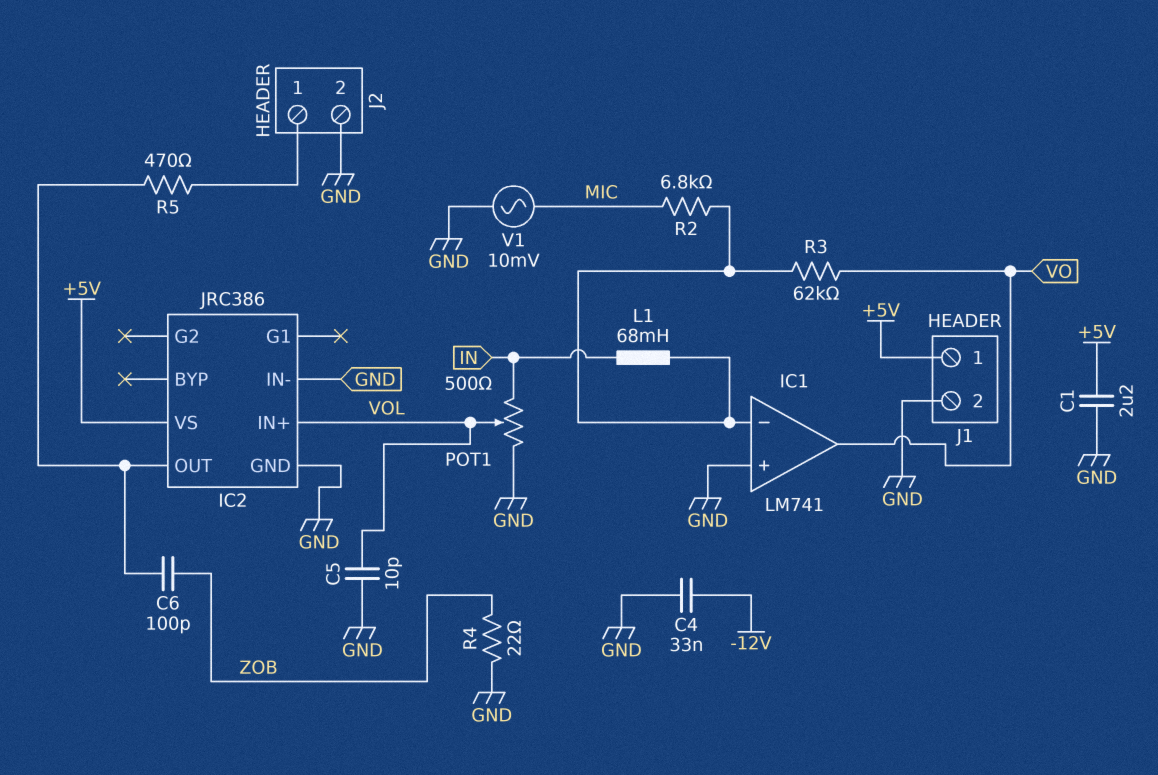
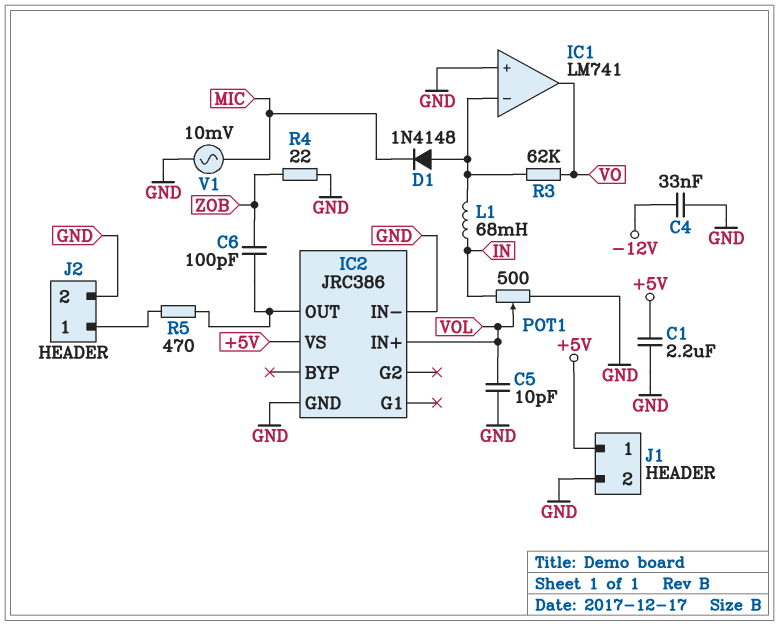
D1: none -> diode 1N4148 (A IC1/in-, K MIC)
R2: 6.8k (IC1/in-, MIC) -> none

